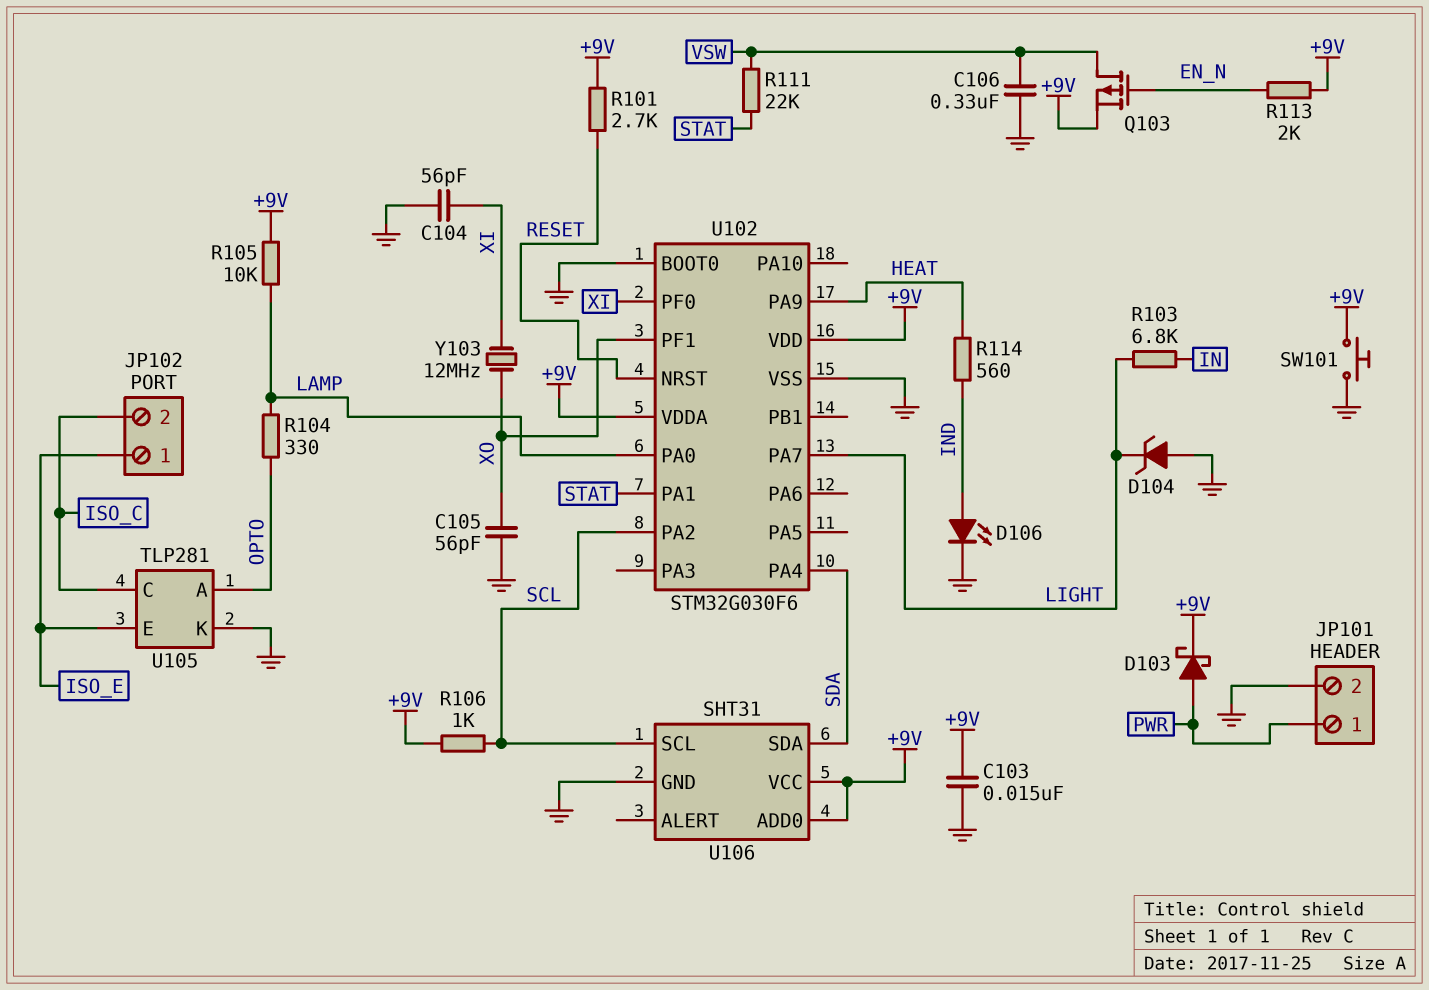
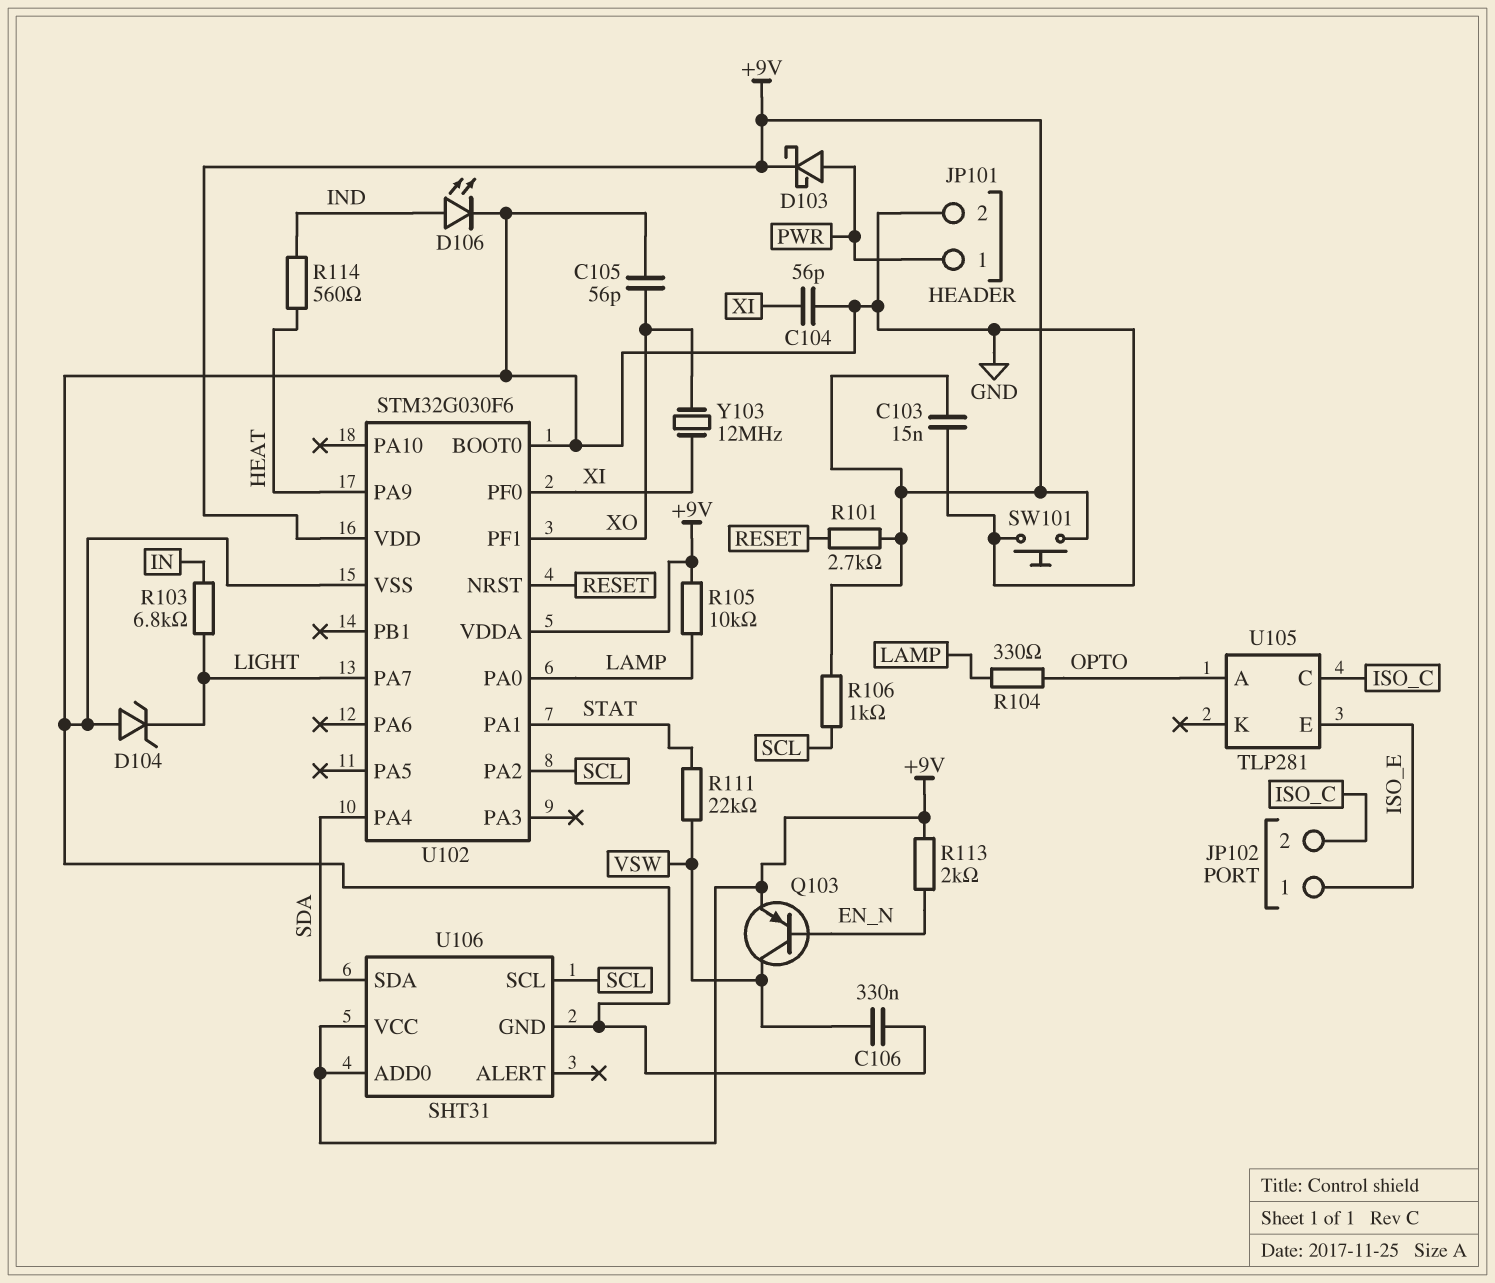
Q103: PMOS (G EN_N, D VSW, S +9V) -> PNP (B EN_N, C VSW, E +9V)
U105 pin K: GND -> none

